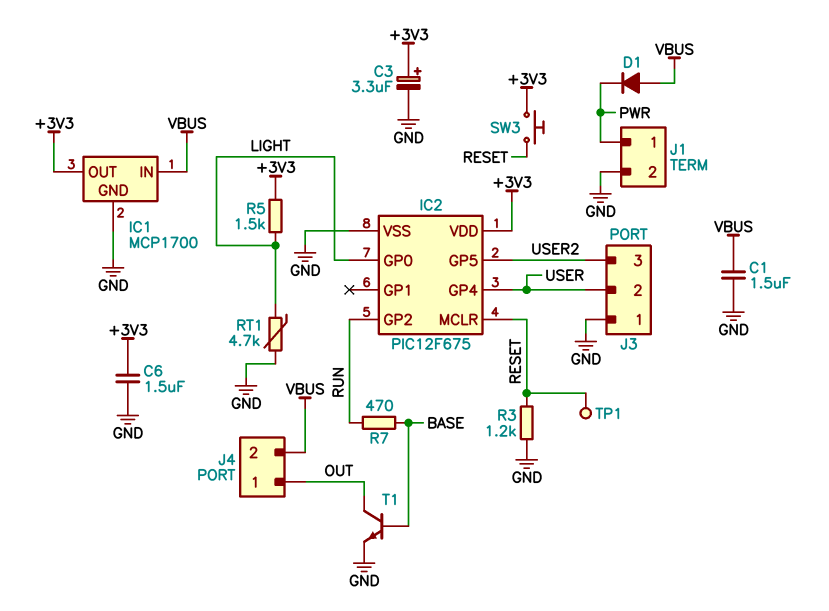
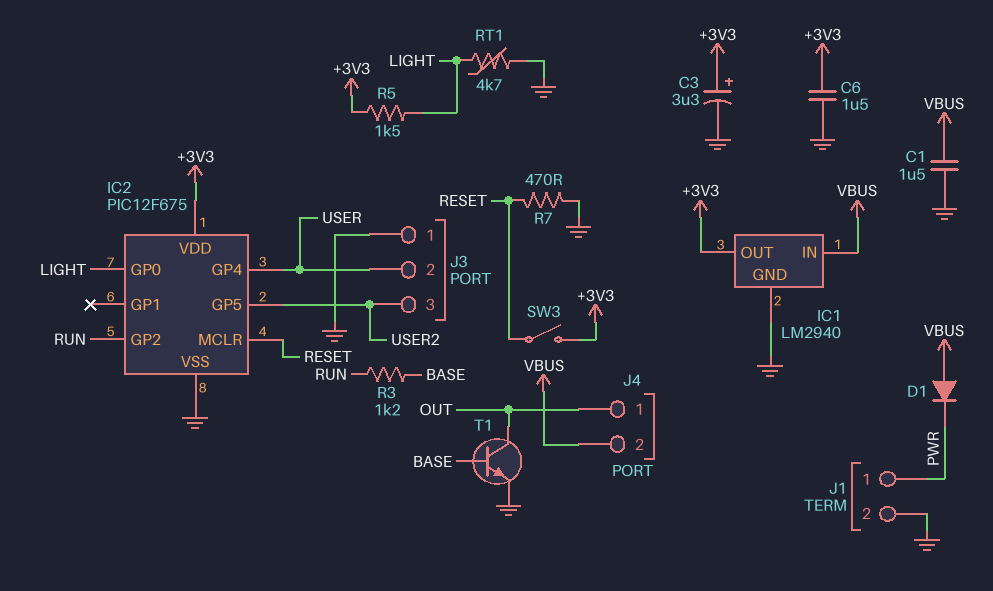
IC1: MCP1700 -> LM2940
R3: 1.2k (GND, RESET) -> 1.2k (BASE, RUN)
R7: 470 (BASE, RUN) -> 470 (GND, RESET)
SW3: button (+3V3, RESET) -> switch (+3V3, RESET)
TP1: test point (RESET) -> none

